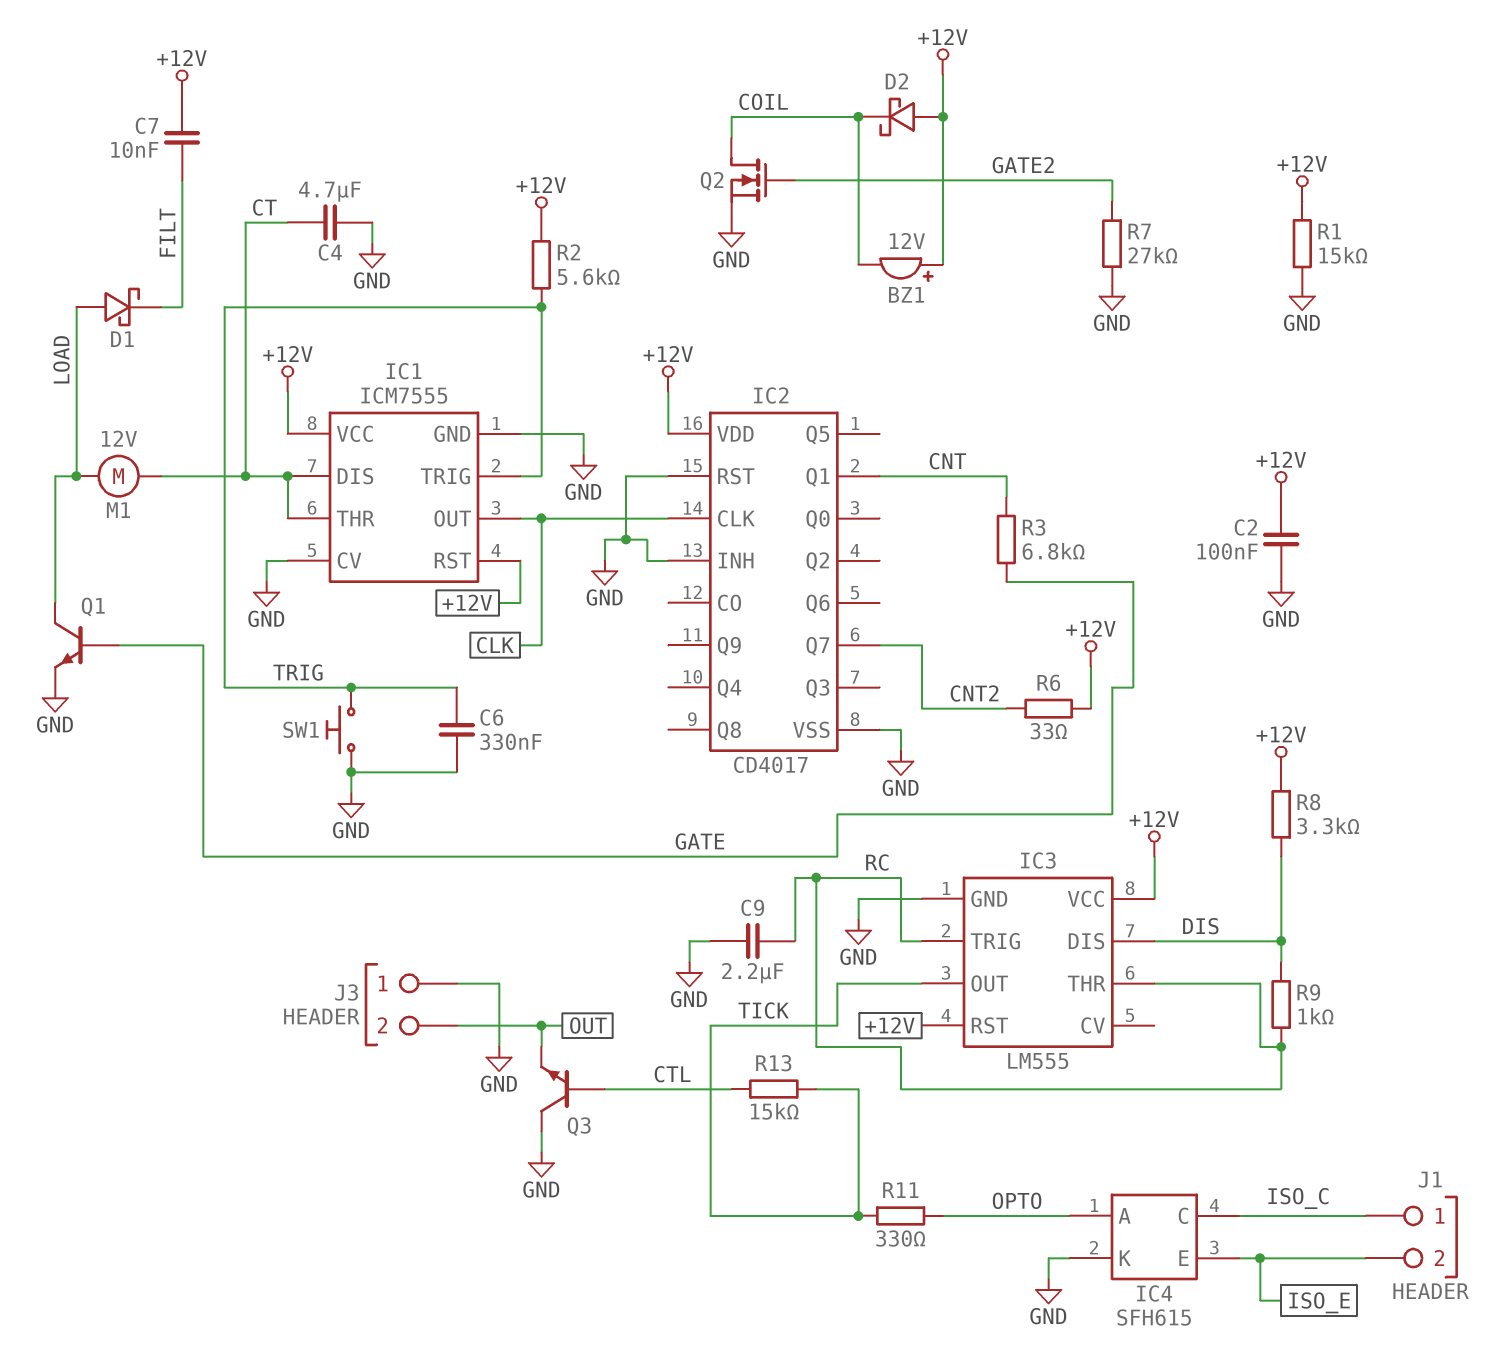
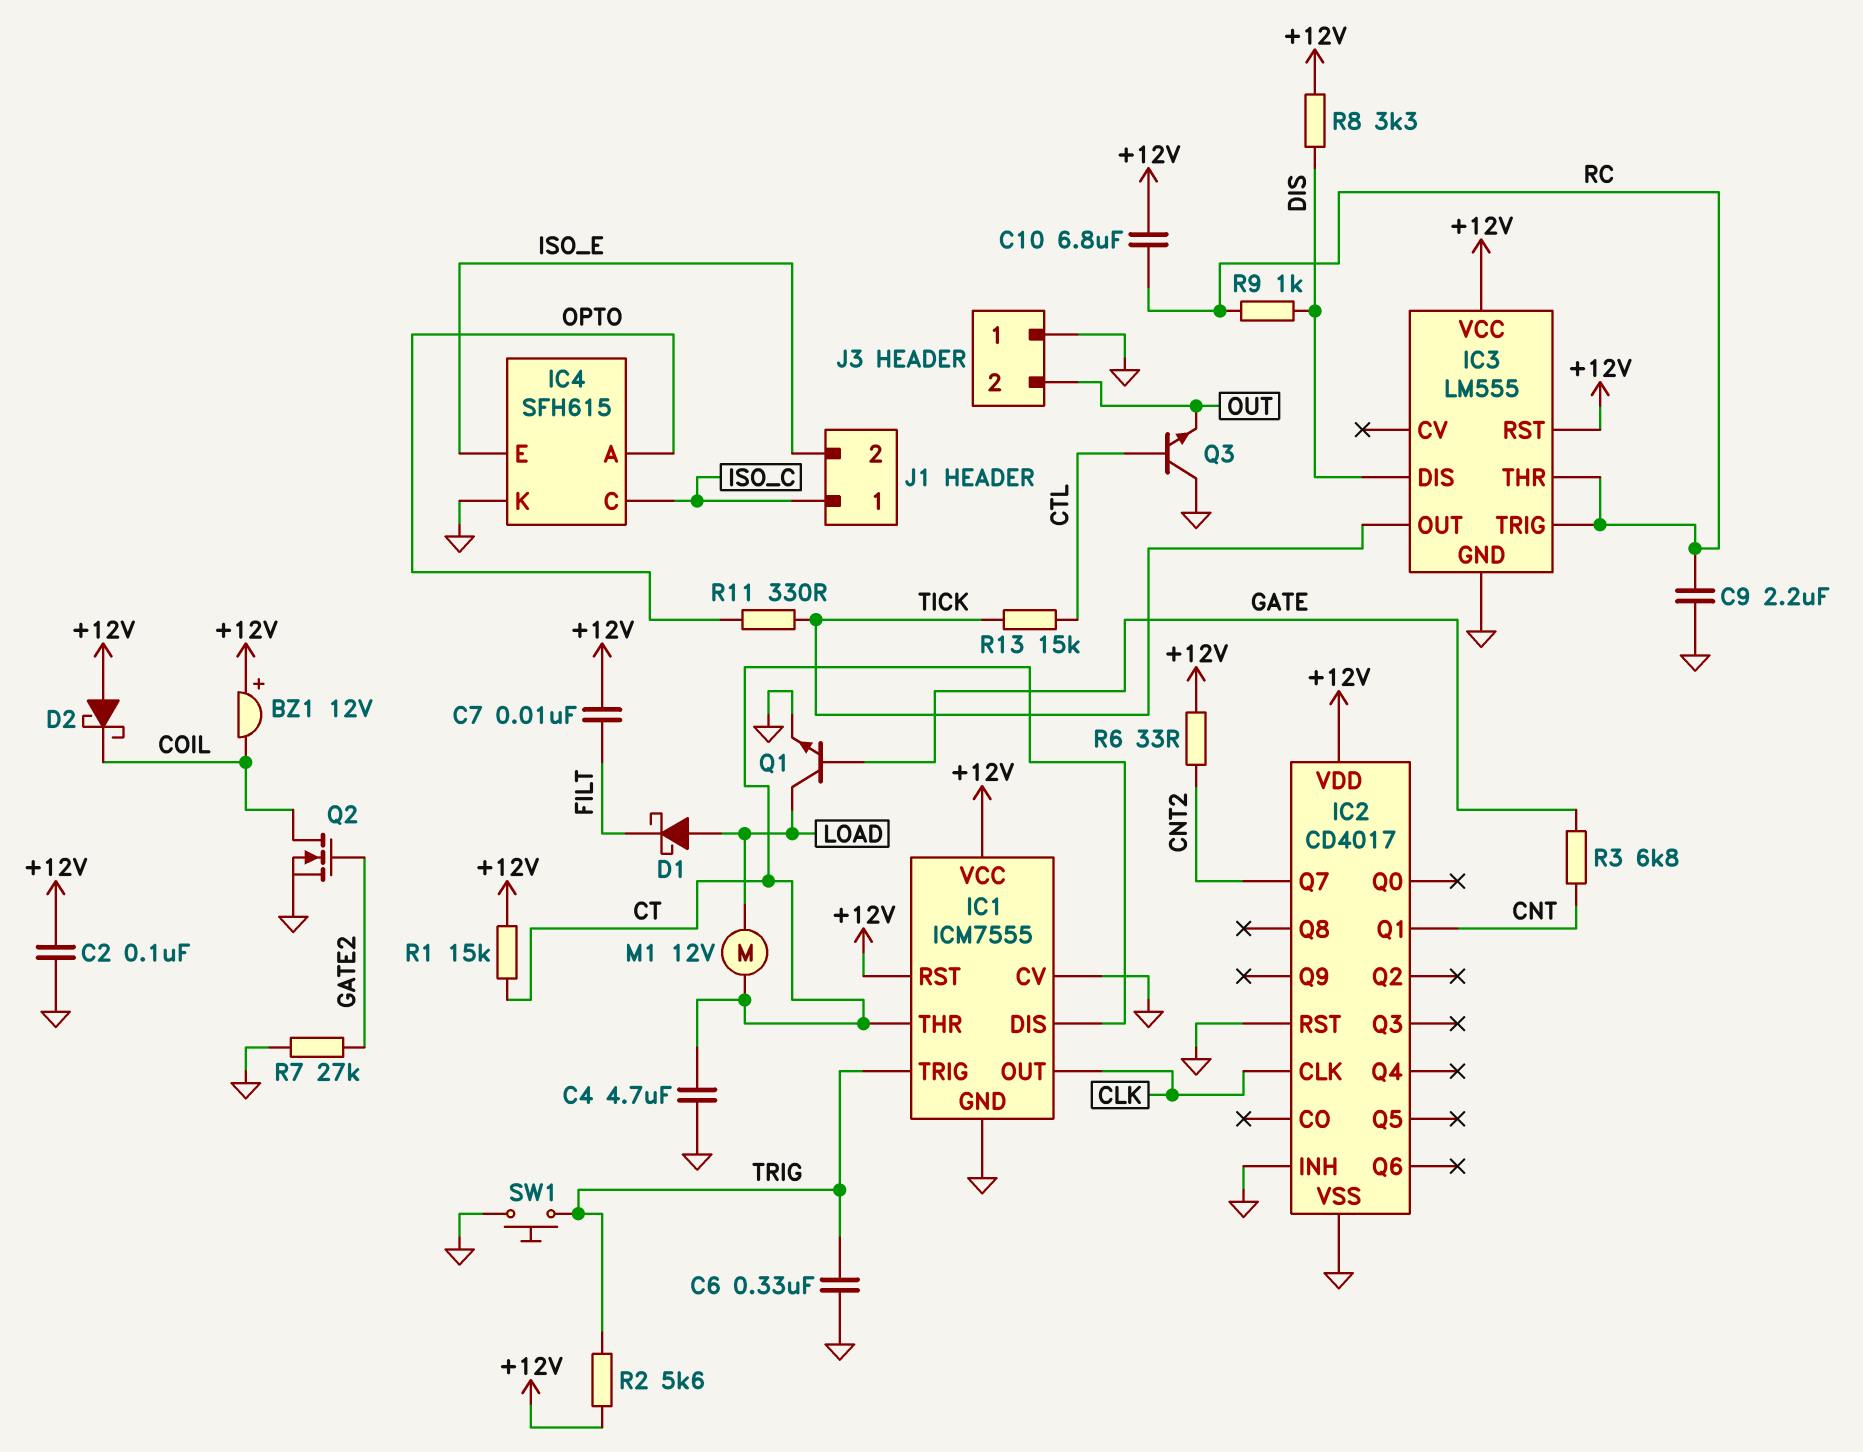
C10: none -> 6.8uF (+12V, RC)
R1: 15k (+12V, GND) -> 15k (+12V, CT)

